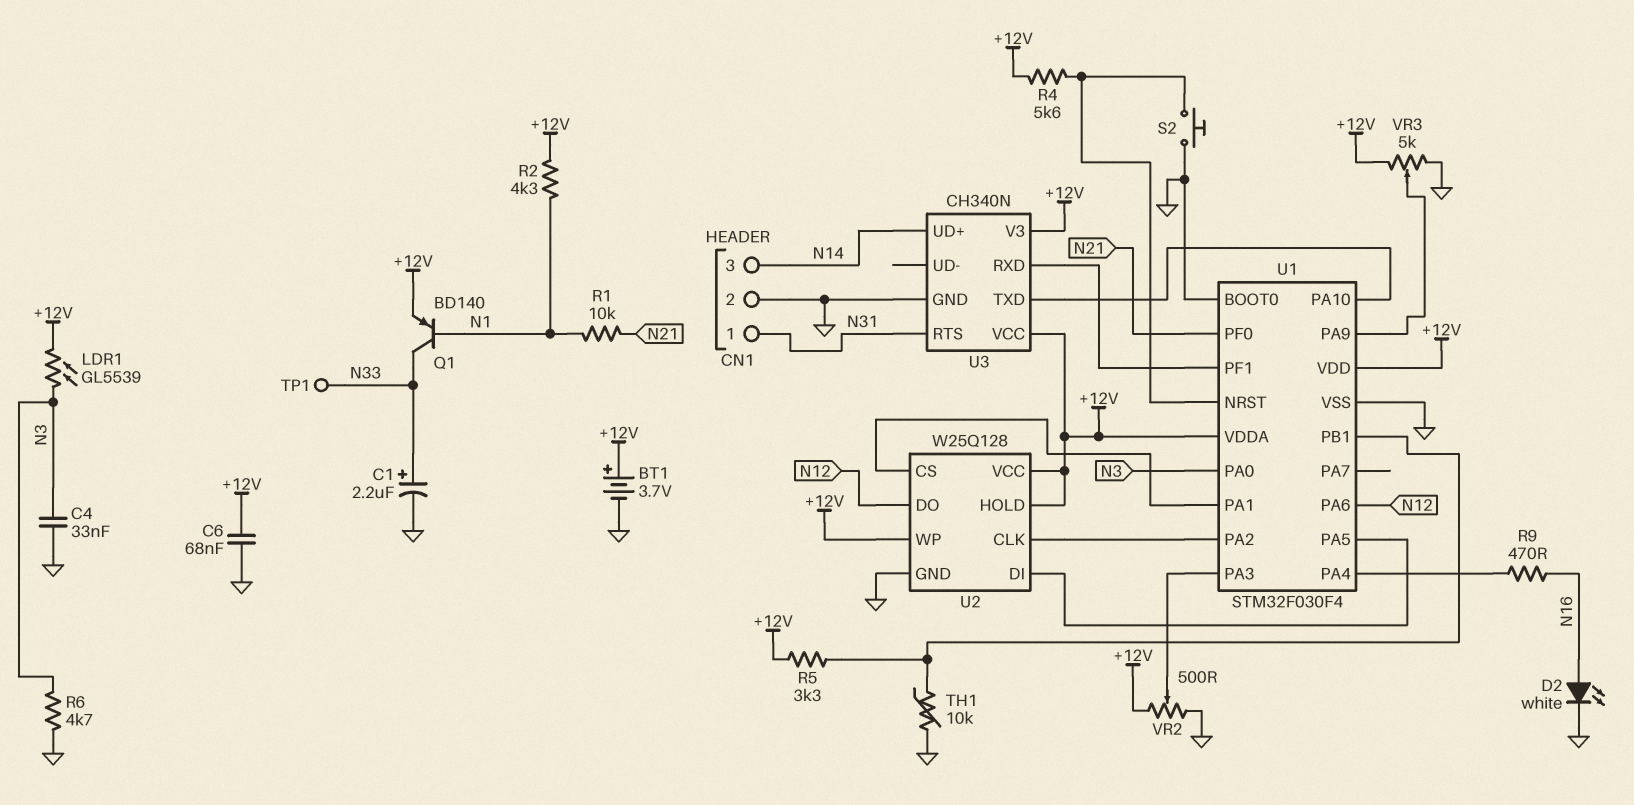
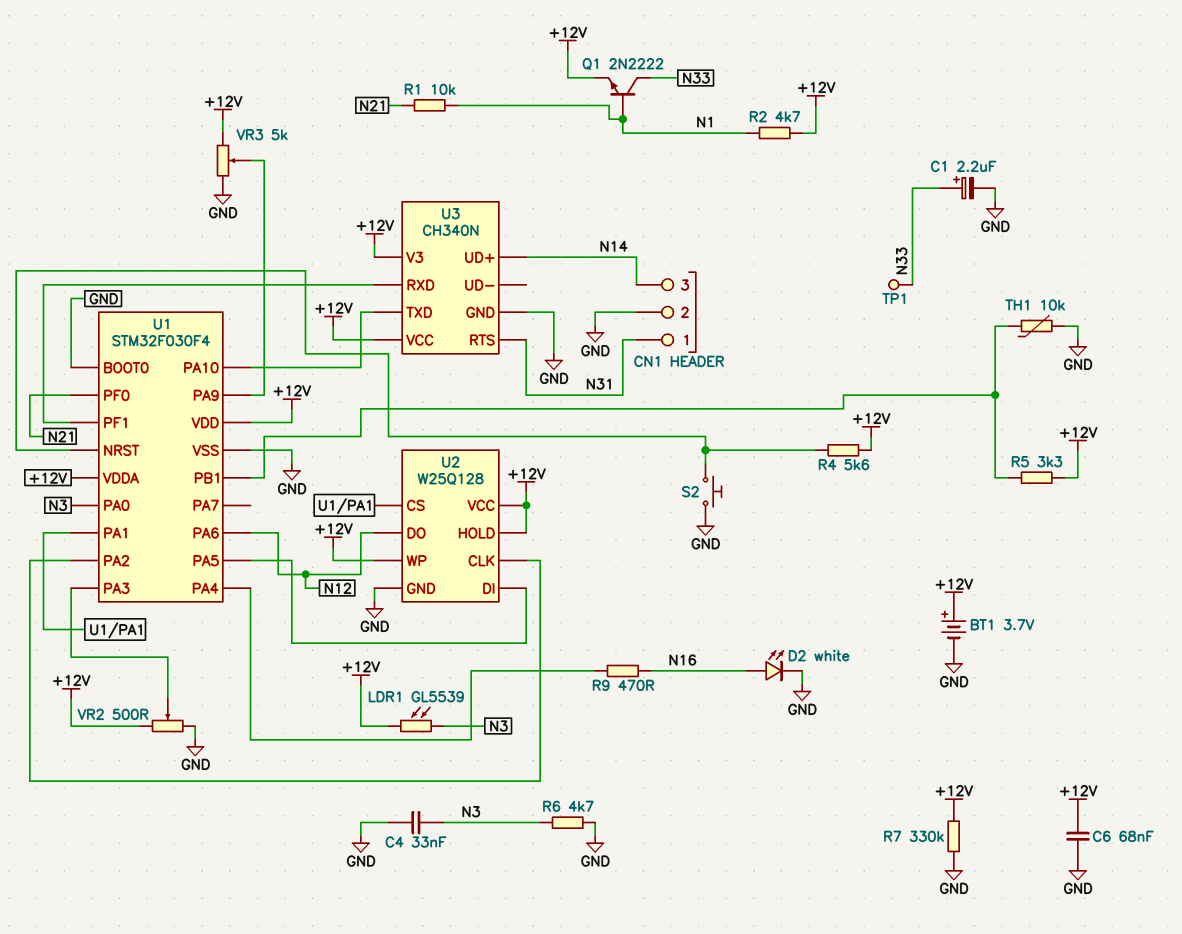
Q1: PNP BD140 (B N1, C N33, E +12V) -> NPN 2N2222 (B N1, C N33, E +12V)
R2: 4.3k (+12V, N1) -> 4.7k (+12V, N1)
R7: none -> 330k (+12V, GND)

